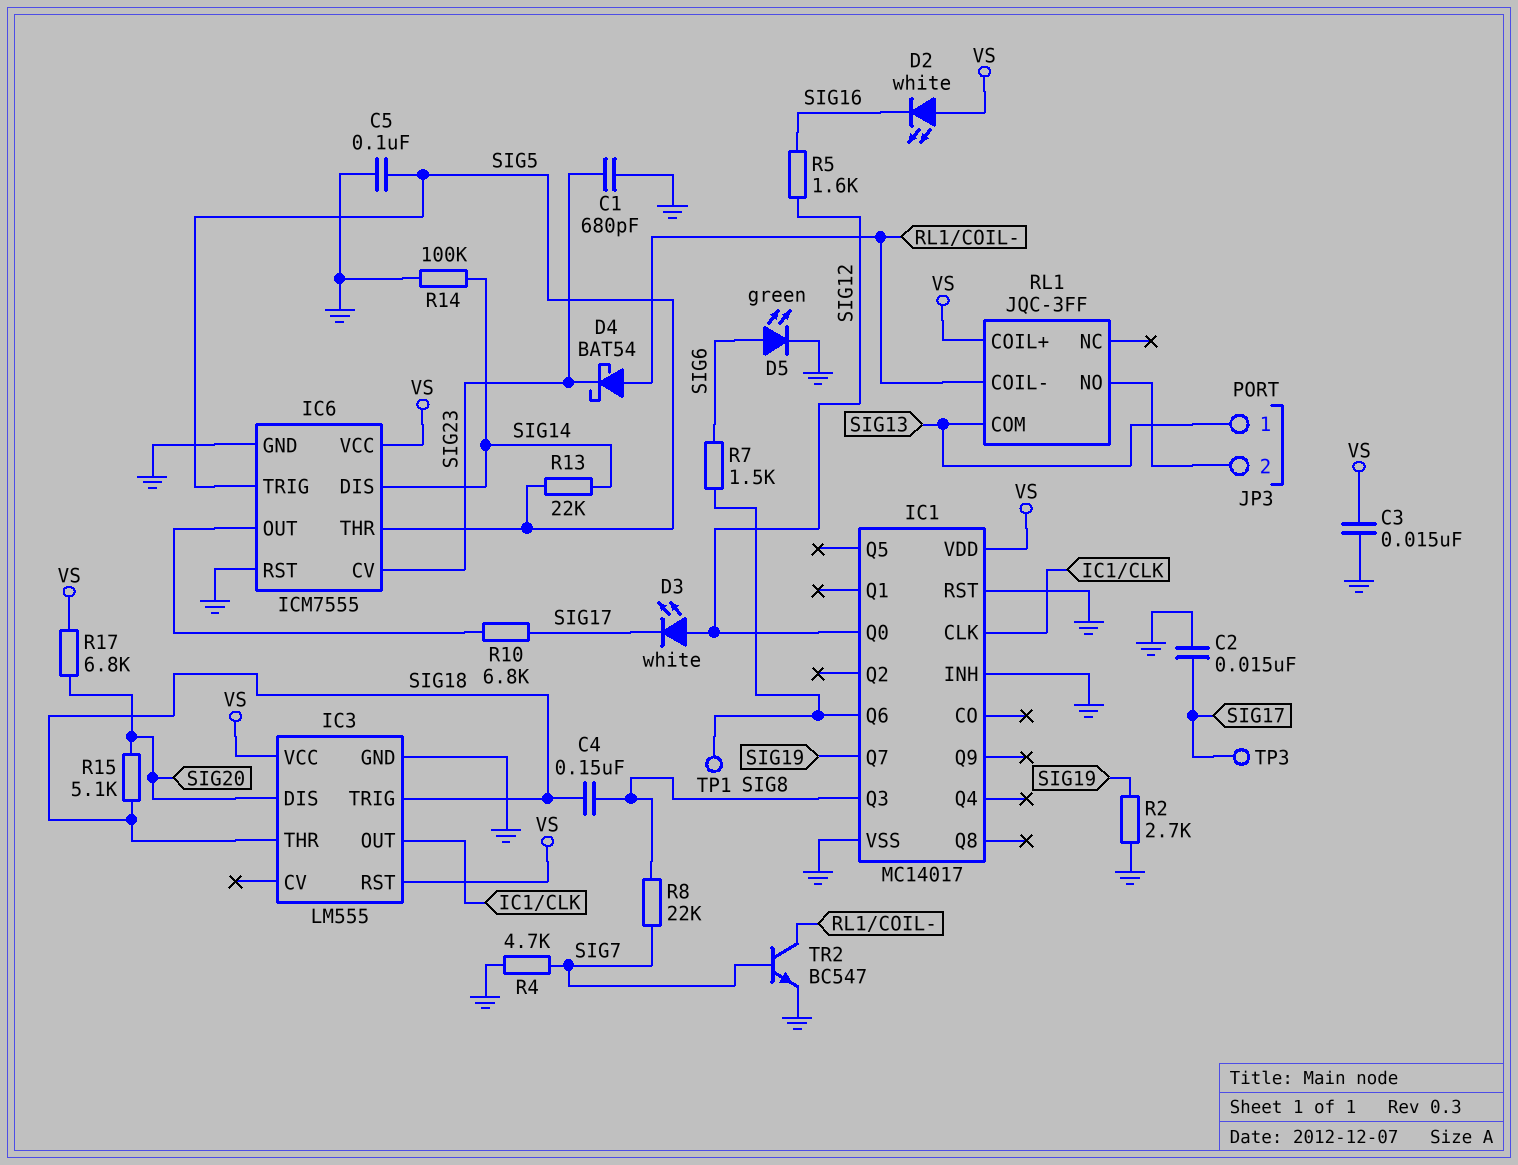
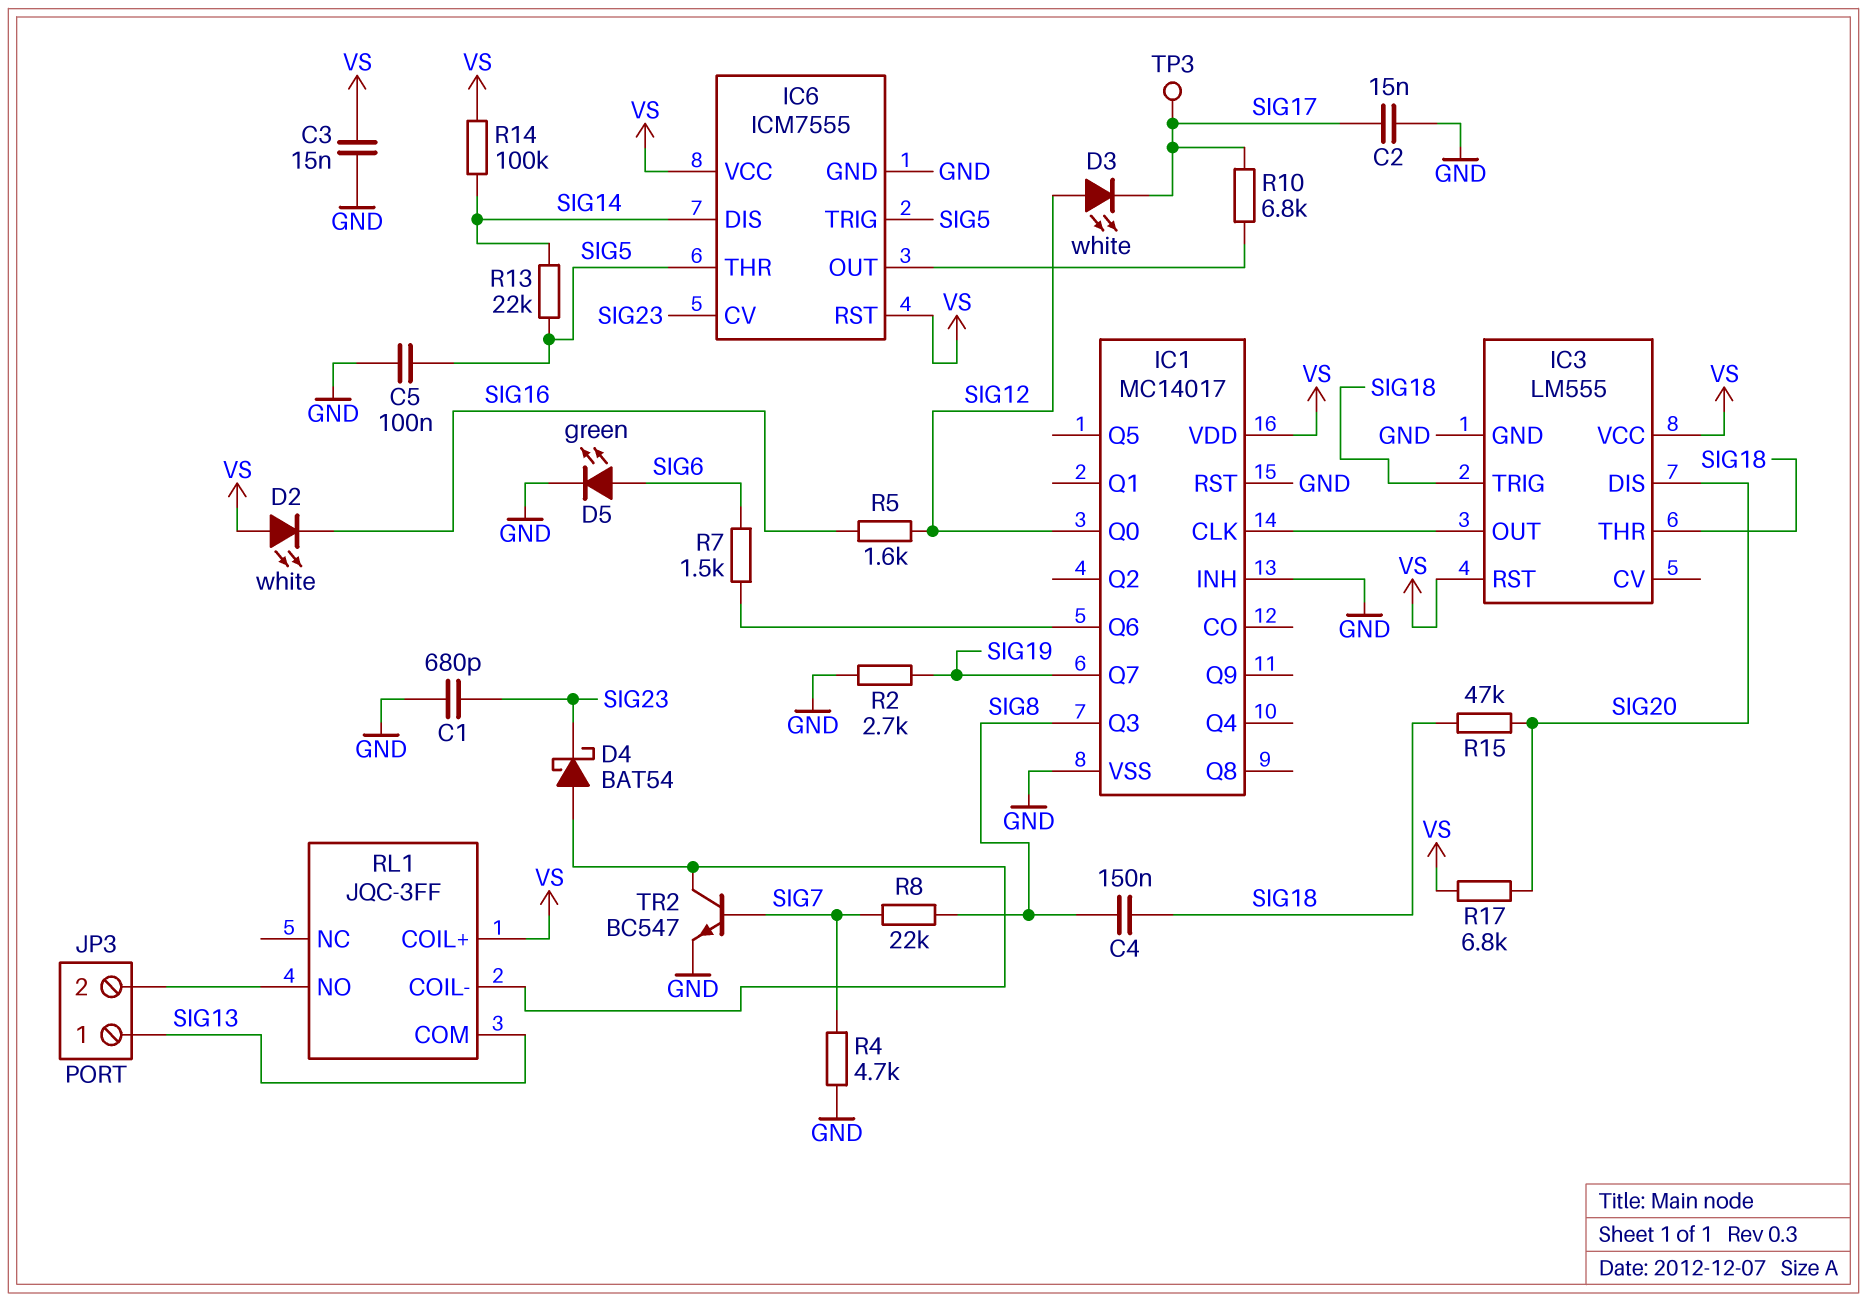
IC6 pin RST: GND -> VS
R14: 100k (GND, SIG14) -> 100k (SIG14, VS)
R15: 5.1k (SIG18, SIG20) -> 47k (SIG18, SIG20)
TP1: test point (IC1/Q6) -> none

